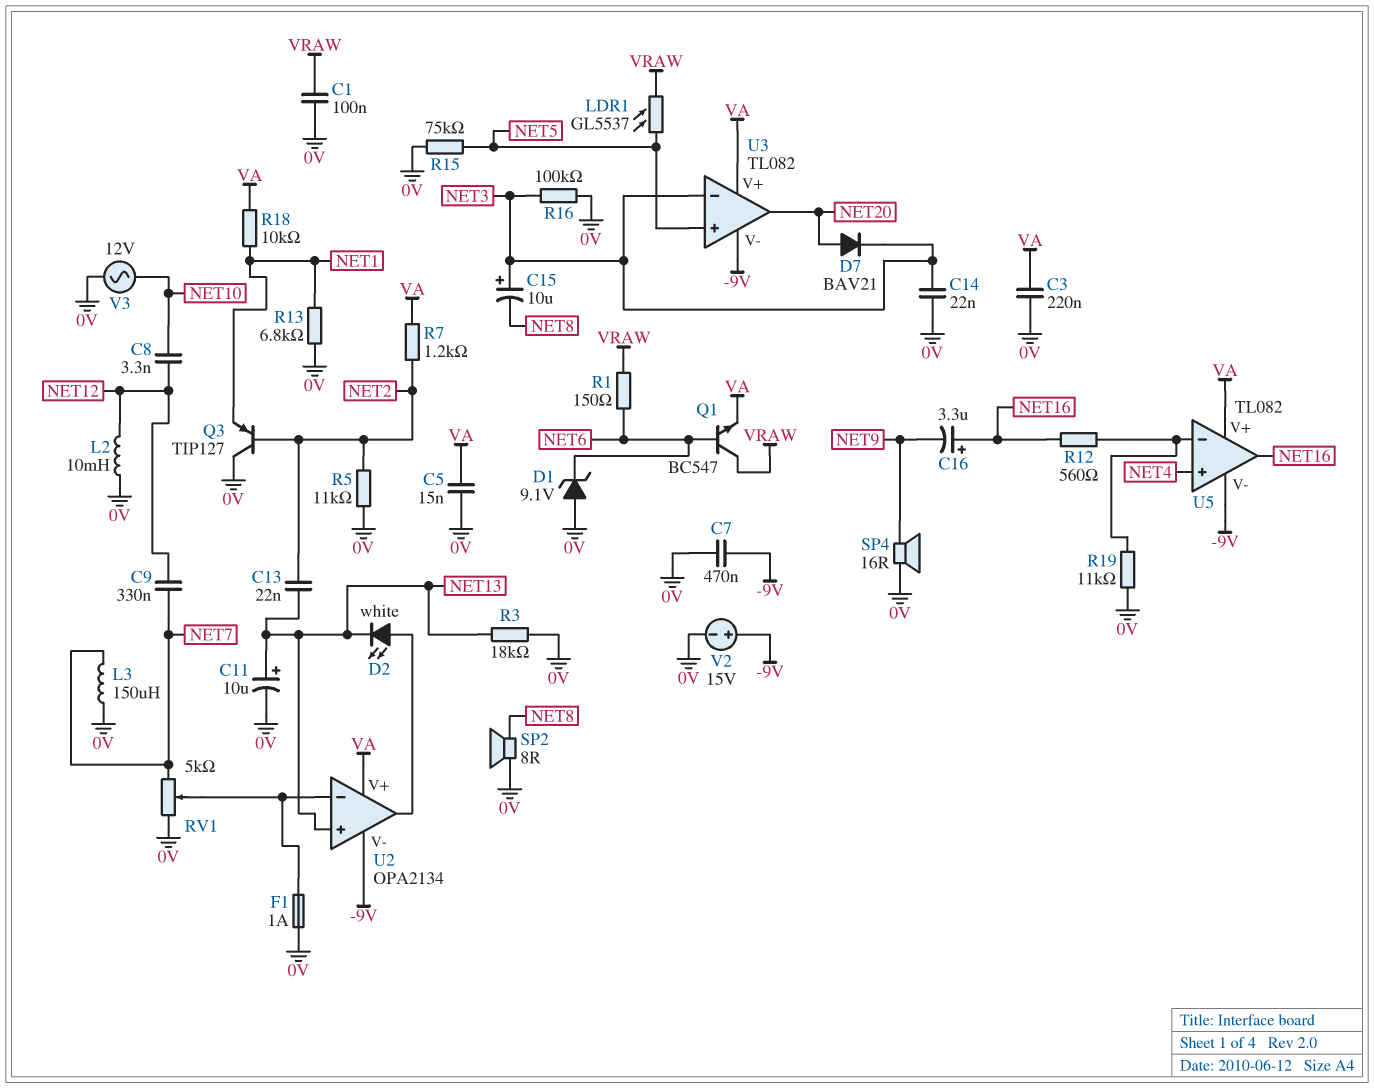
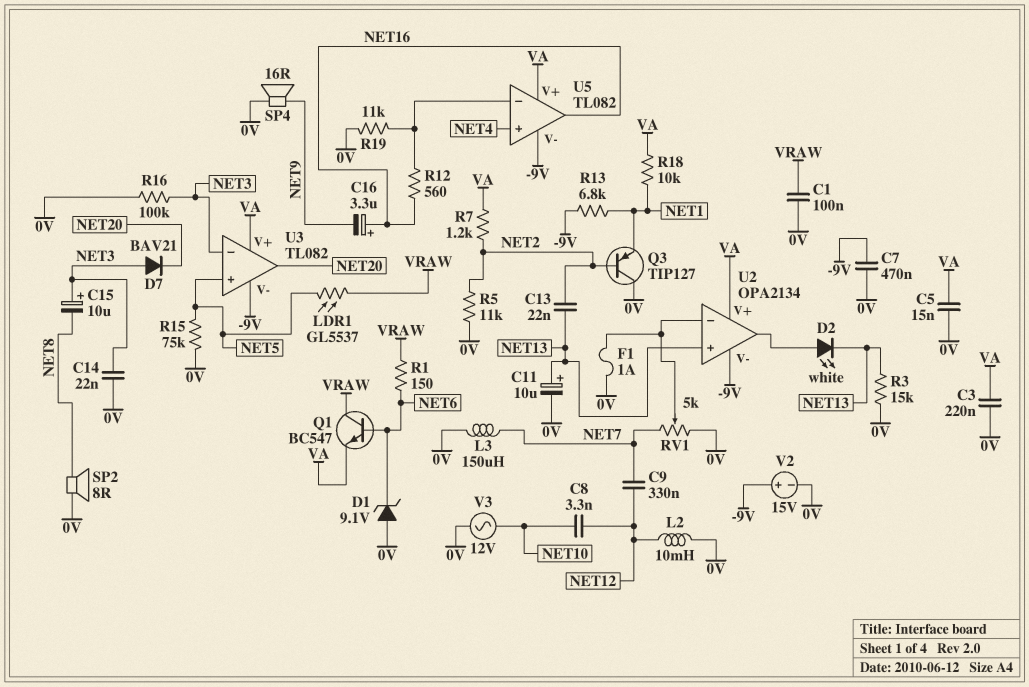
D7: diode BAV21 (A NET20, K NET3) -> diode BAV21 (A NET3, K NET20)
R3: 18k (0V, NET13) -> 15k (0V, NET13)
R13: 6.8k (0V, NET1) -> 6.8k (-9V, NET1)

